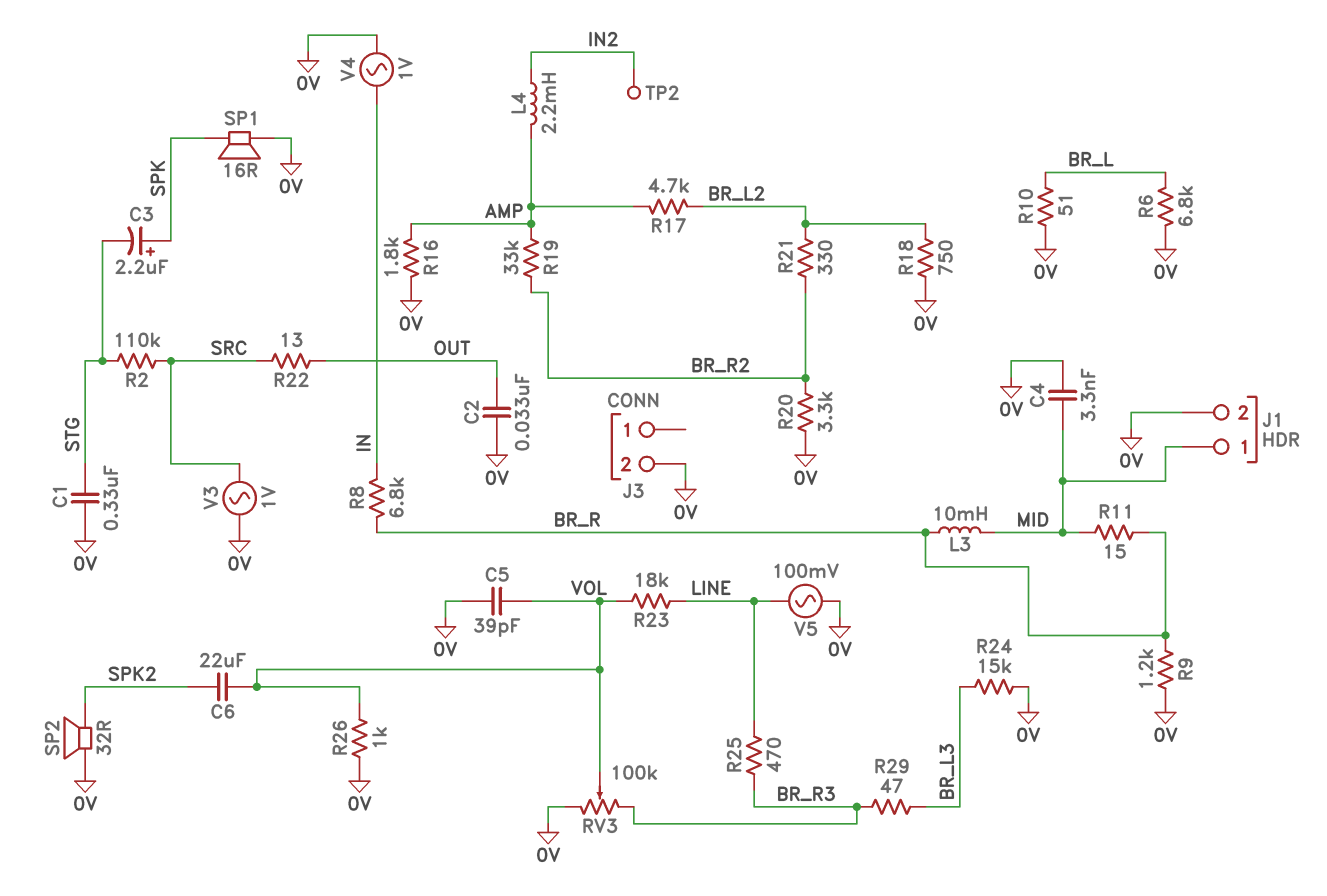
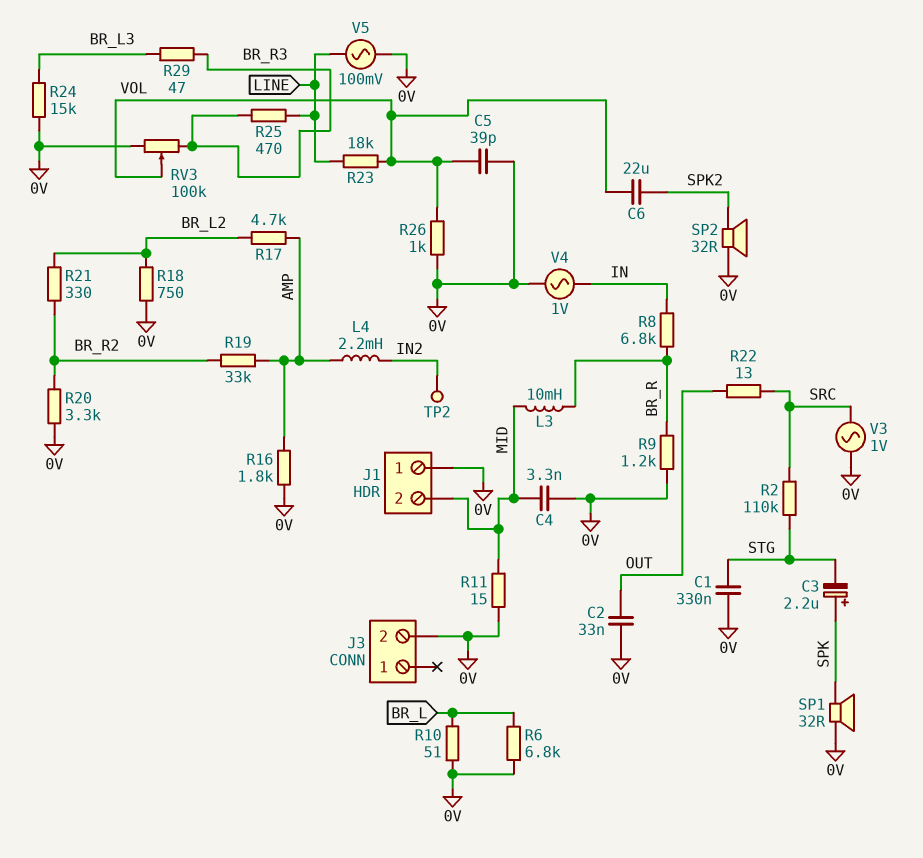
J1 pin 1: MID -> 0V
J1 pin 2: 0V -> MID
R11: 15 (BR_R, MID) -> 15 (0V, MID)
SP1: speaker 16R (0V, SPK) -> speaker 32R (0V, SPK)

